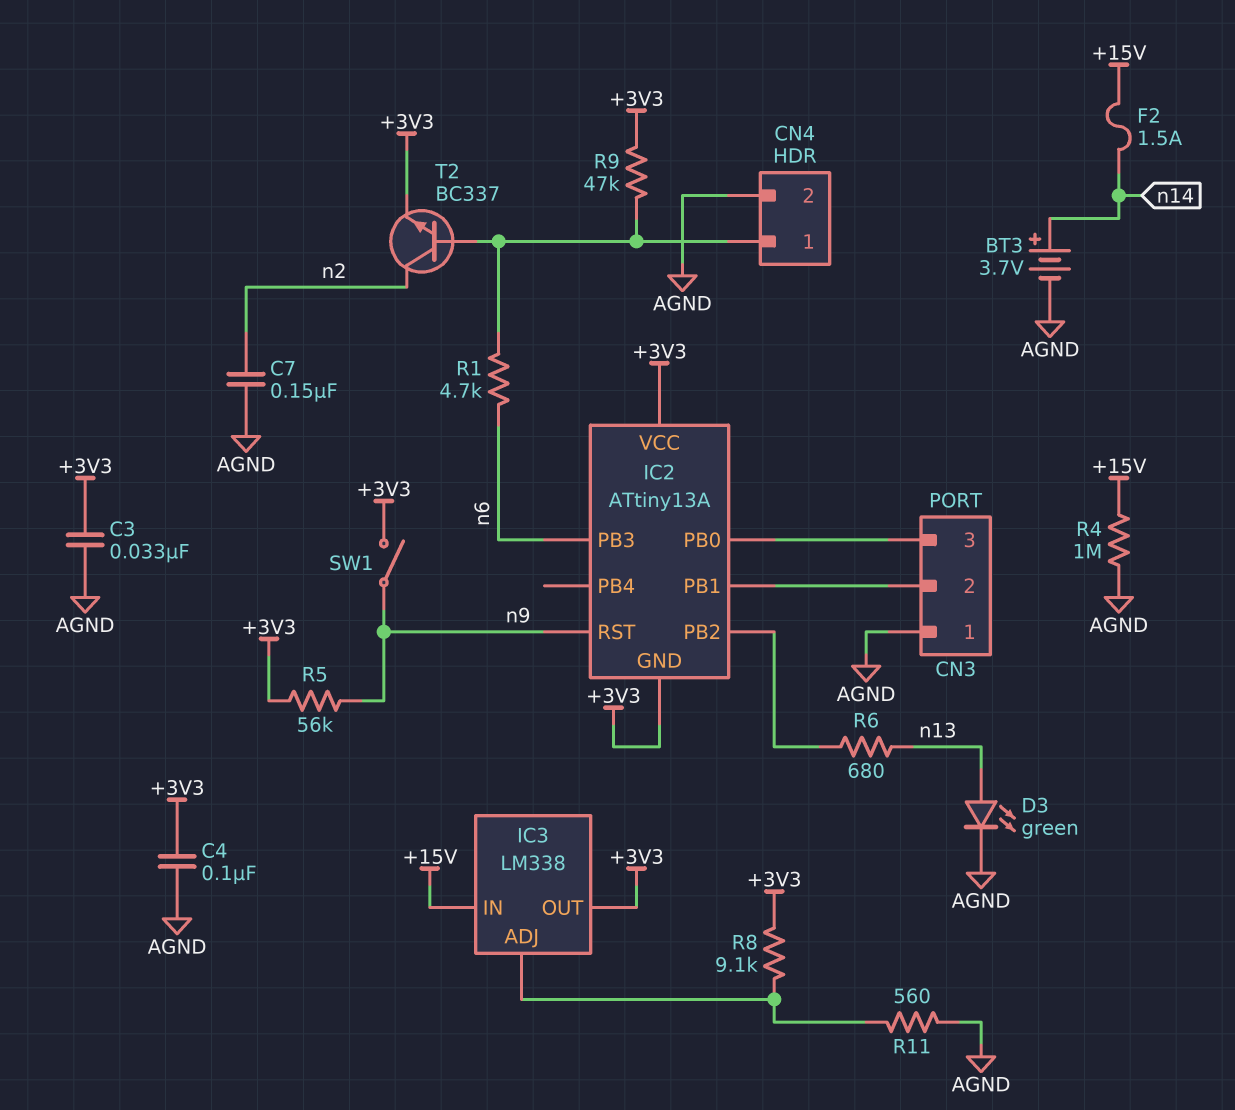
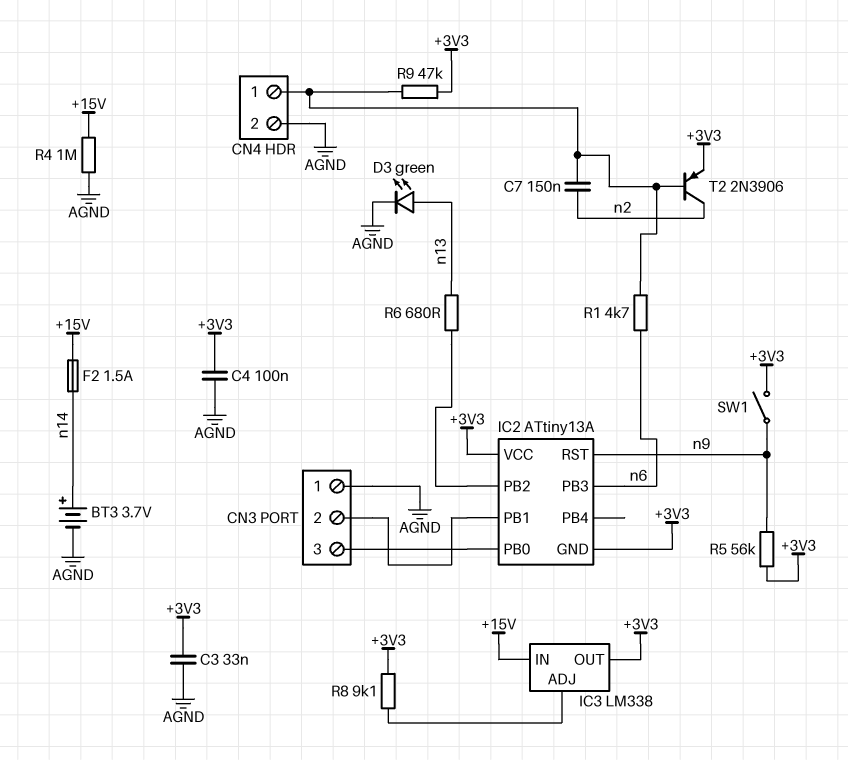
C7: 150nF (AGND, n2) -> 150nF (CN4/1, n2)
R11: 560 (AGND, IC3/ADJ) -> none
T2: NPN BC337 (B CN4/1, C n2, E +3V3) -> PNP 2N3906 (B CN4/1, C n2, E +3V3)

